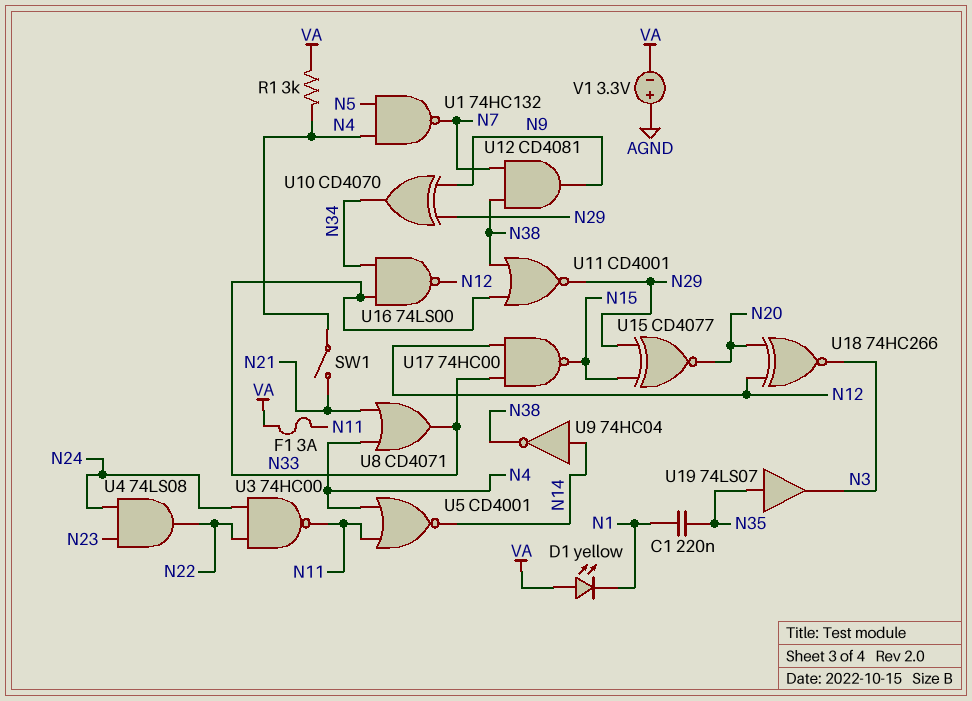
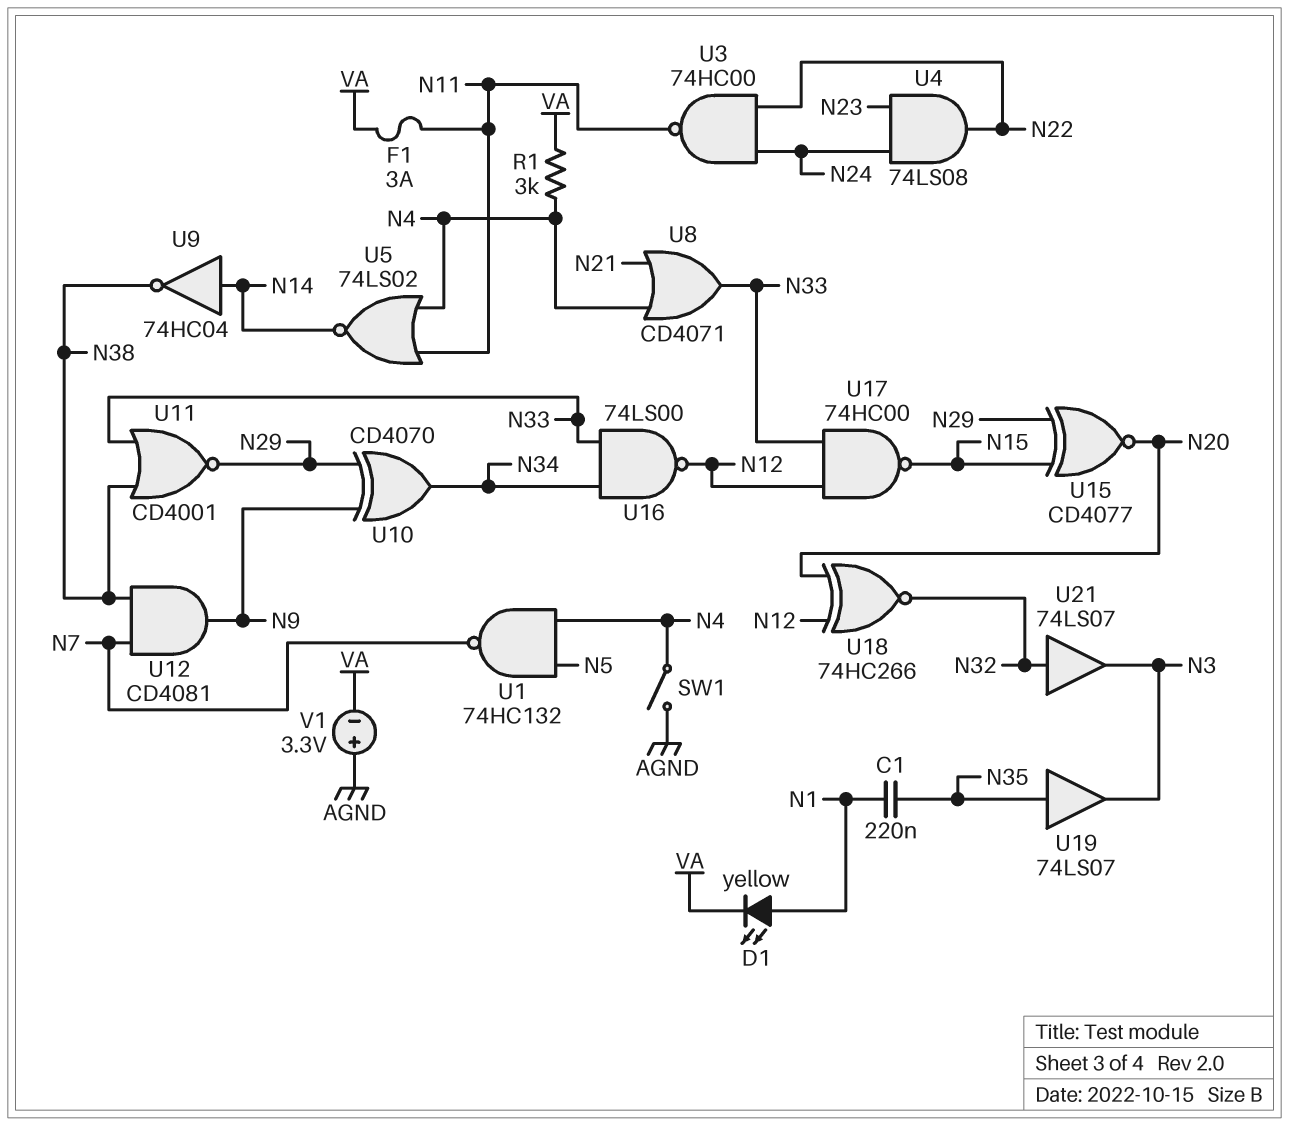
D1: LED yellow (A VA, K N1) -> LED yellow (A N1, K VA)
SW1: switch (N4, N21) -> switch (AGND, N4)
U5: NOR CD4001 (in N4, in N11, out N14) -> NOR 74LS02 (in N4, in N11, out N14)
U18: XNOR 74HC266 (in N12, in N20, out N3) -> XNOR 74HC266 (in N12, in N20, out N32)
U21: none -> buffer 74LS07 (in N32, out N3)

